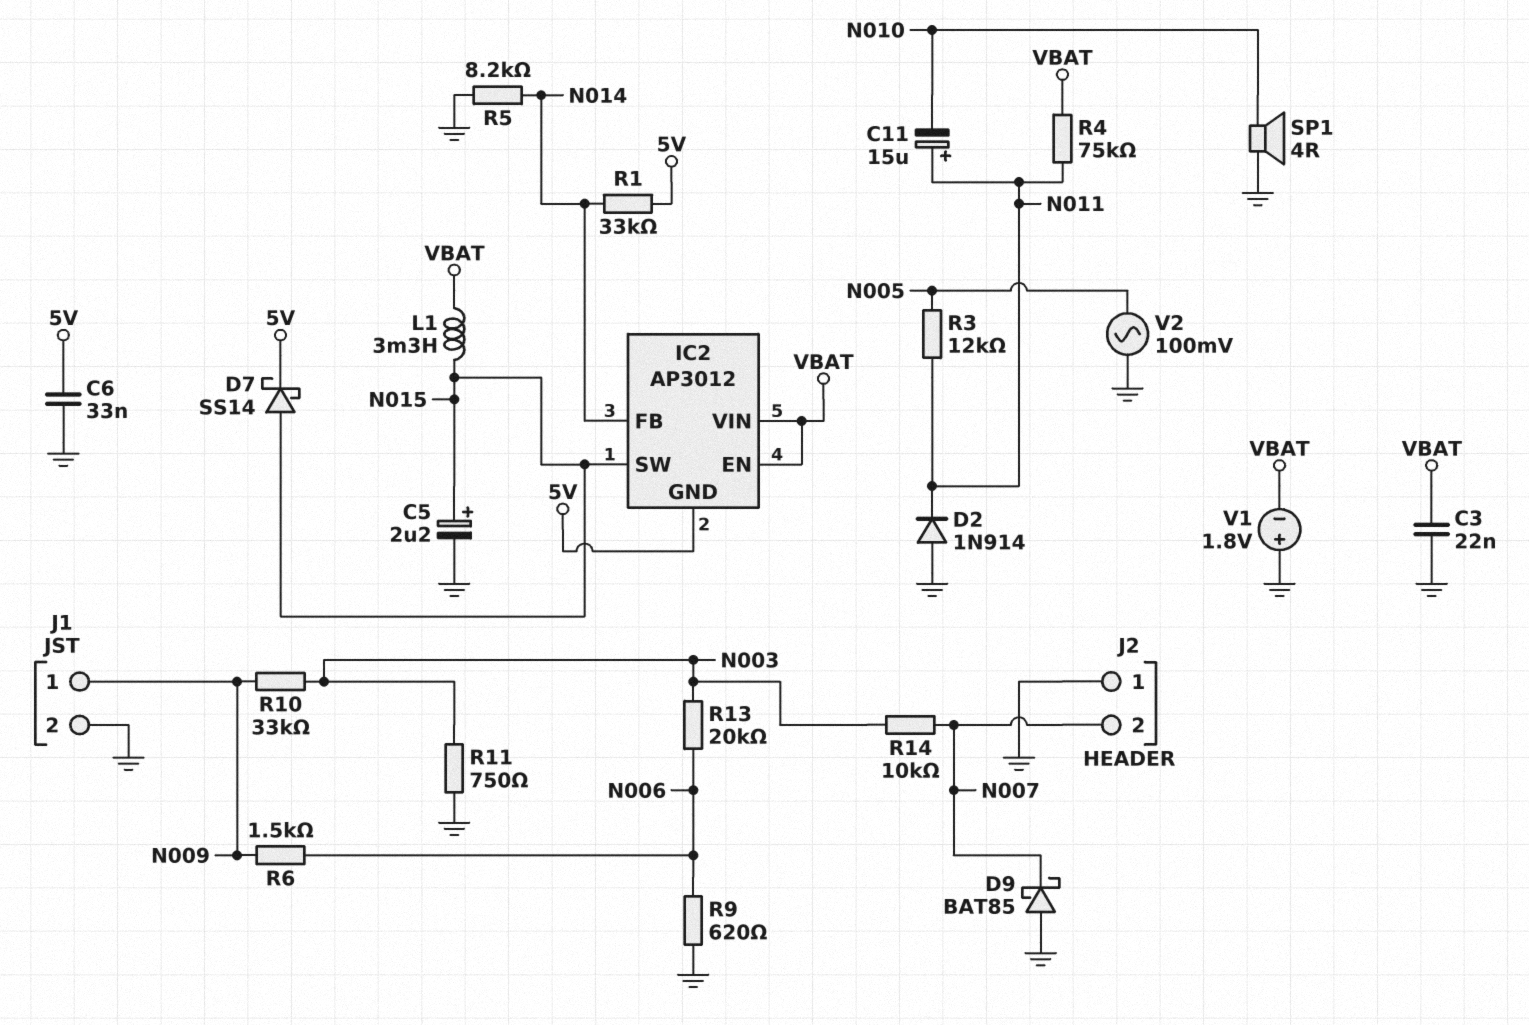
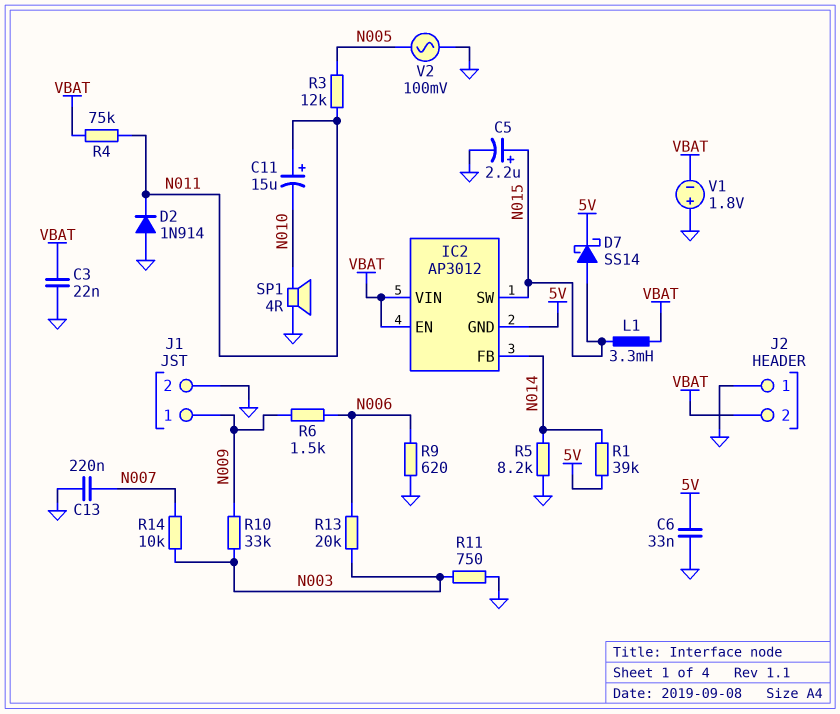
C13: none -> 220nF (GND, N007)
D9: schottky BAT85 (A GND, K N007) -> none
J2 pin 2: N007 -> VBAT
R1: 33k (5V, N014) -> 39k (5V, N014)

